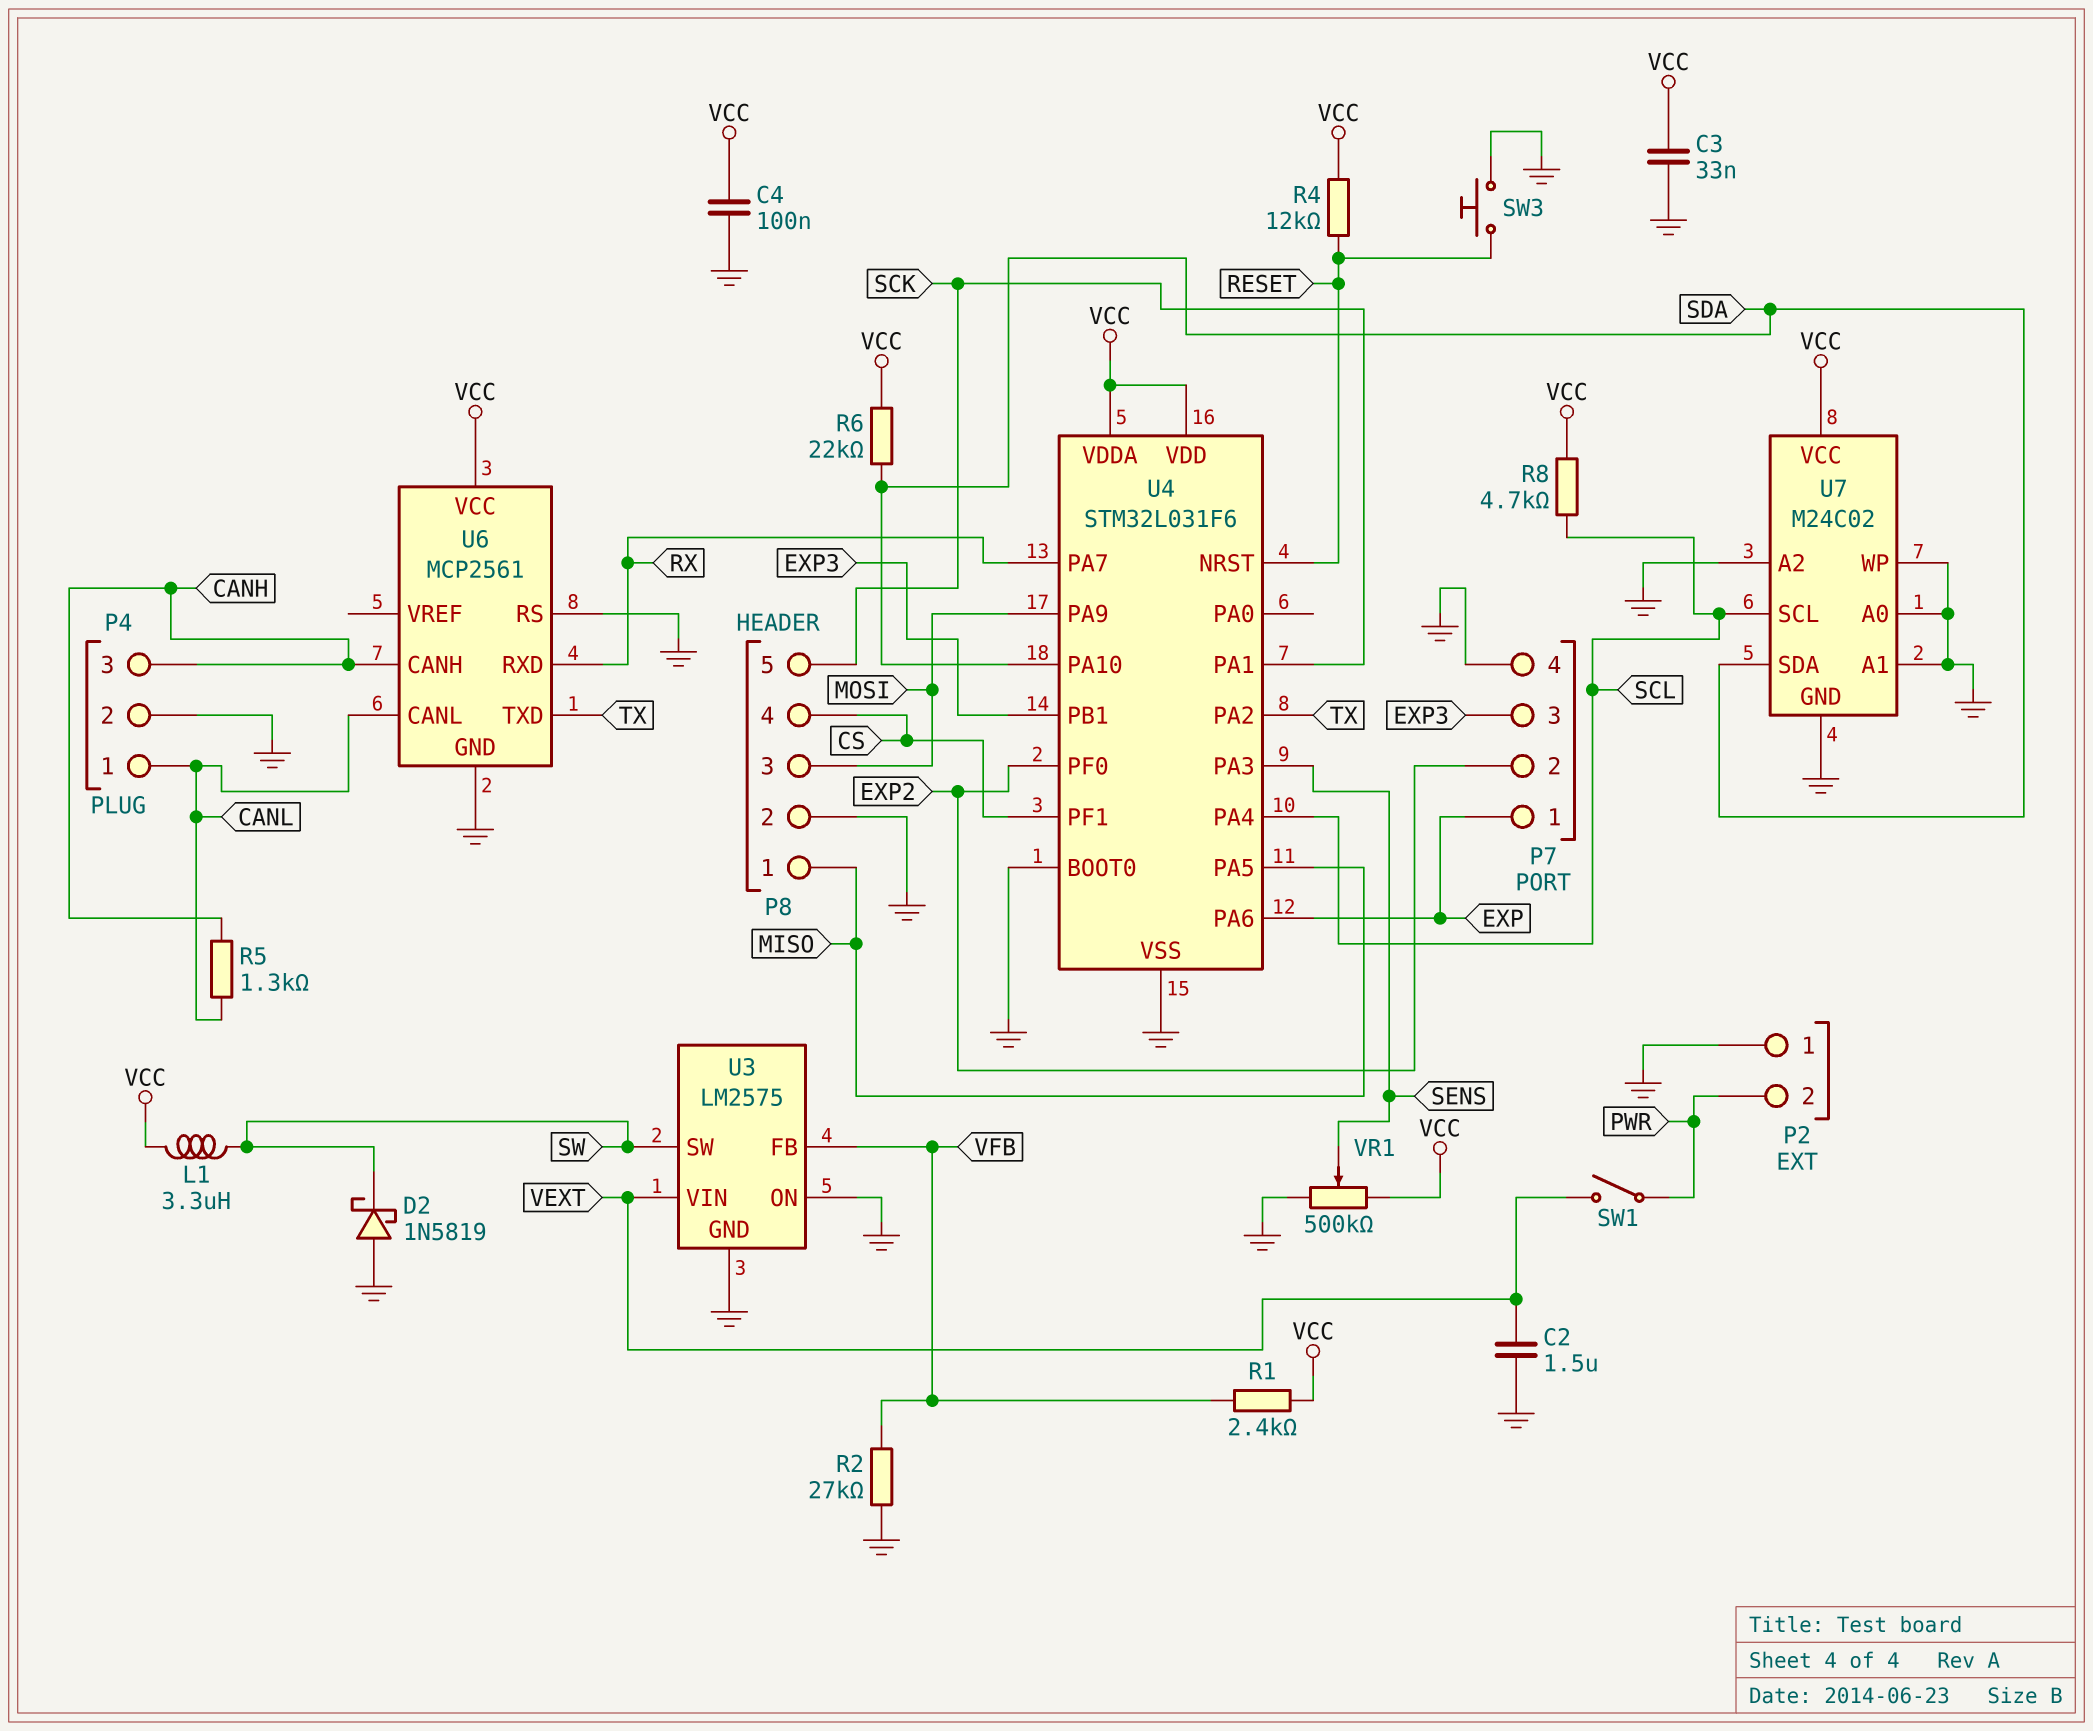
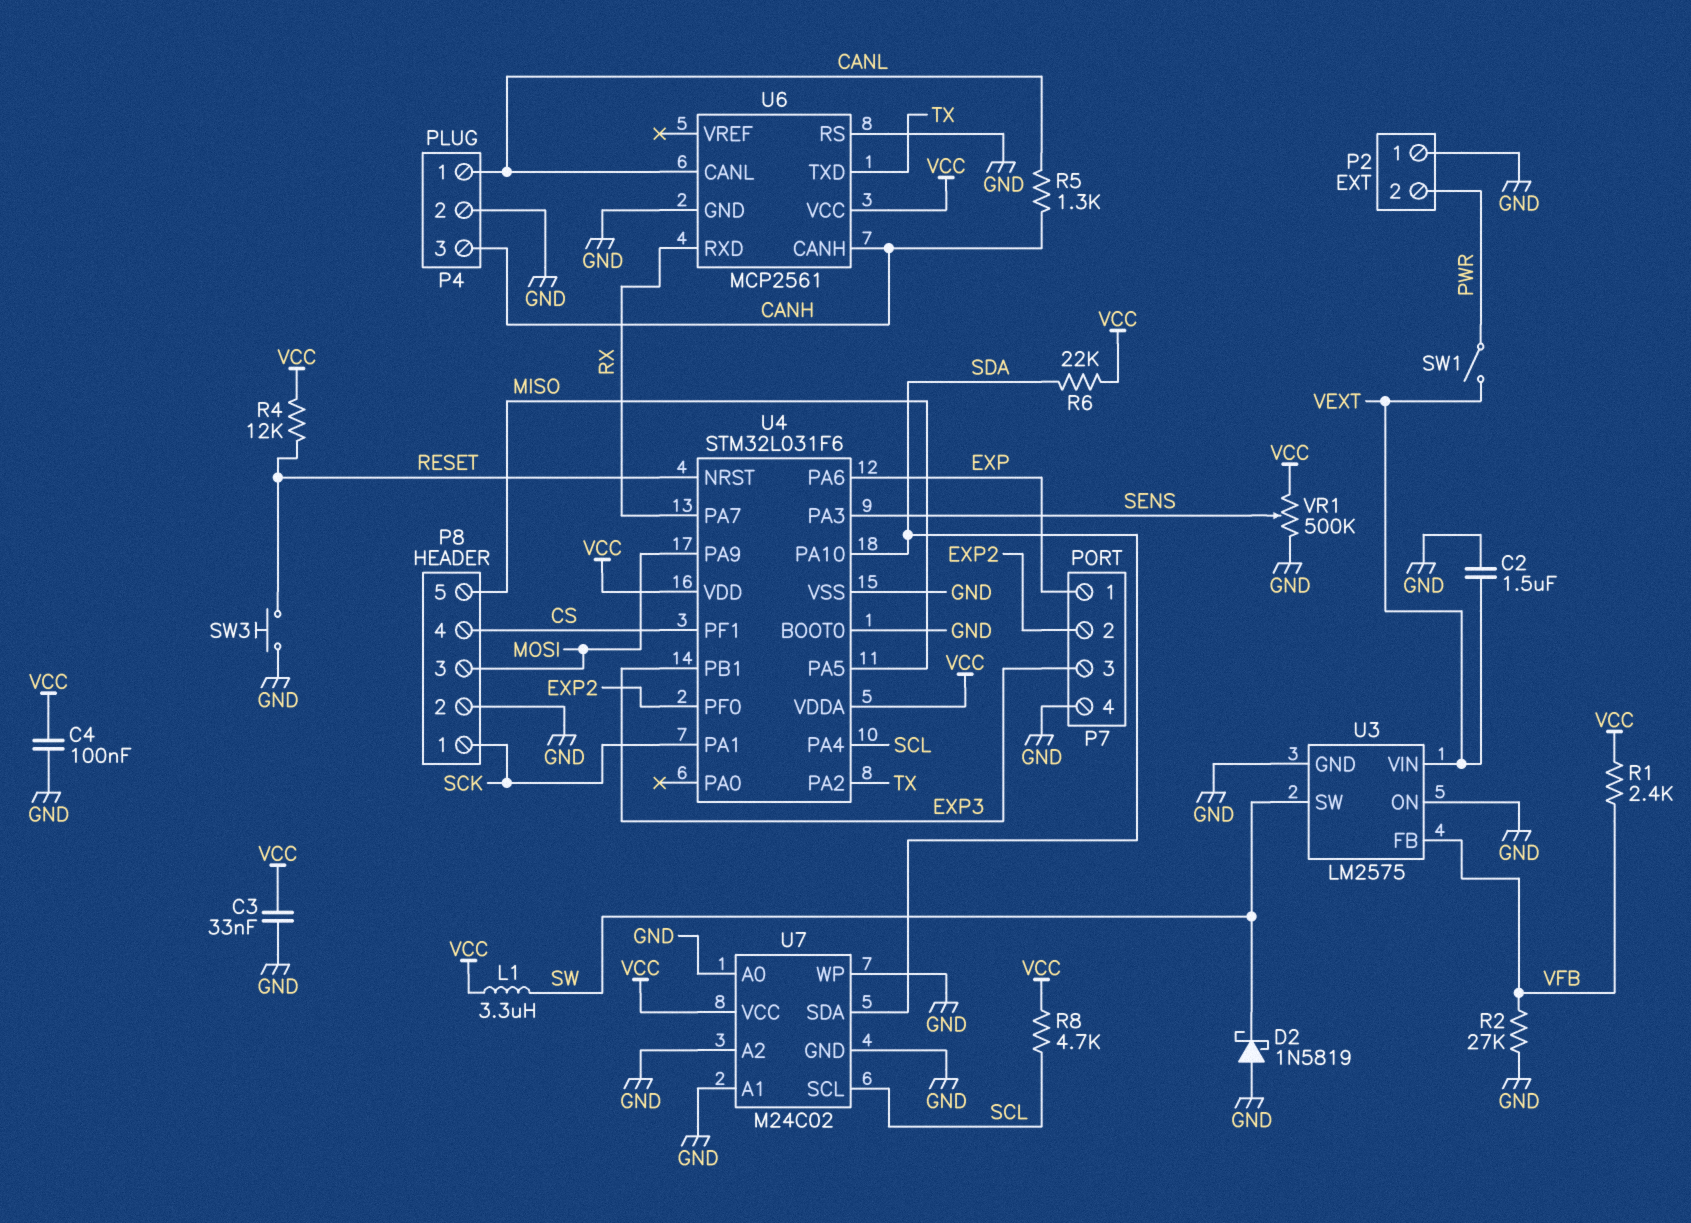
P8 pin 1: MISO -> SCK
P8 pin 5: SCK -> MISO

